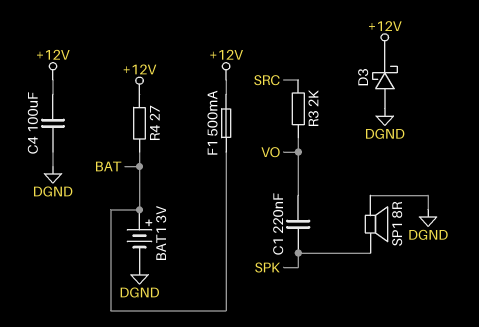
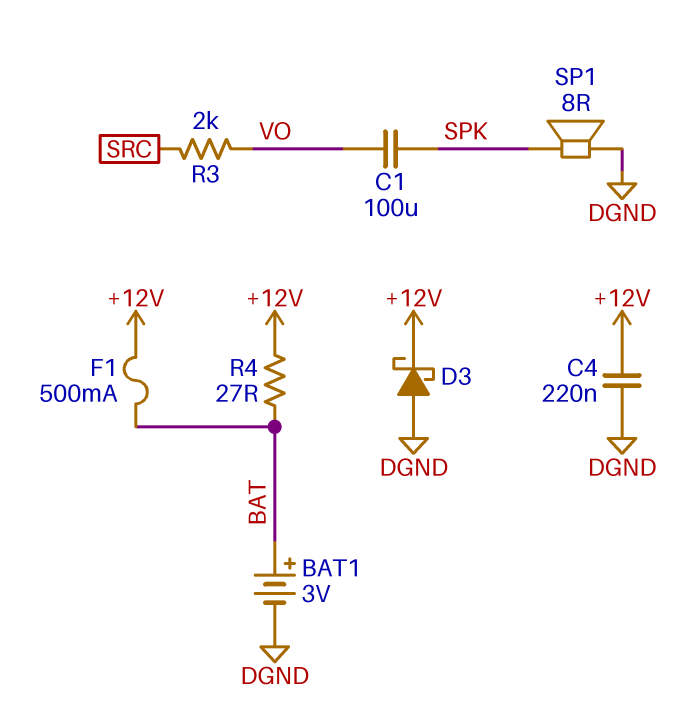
C1: 220nF (SPK, VO) -> 100uF (SPK, VO)
C4: 100uF (+12V, DGND) -> 220nF (+12V, DGND)

